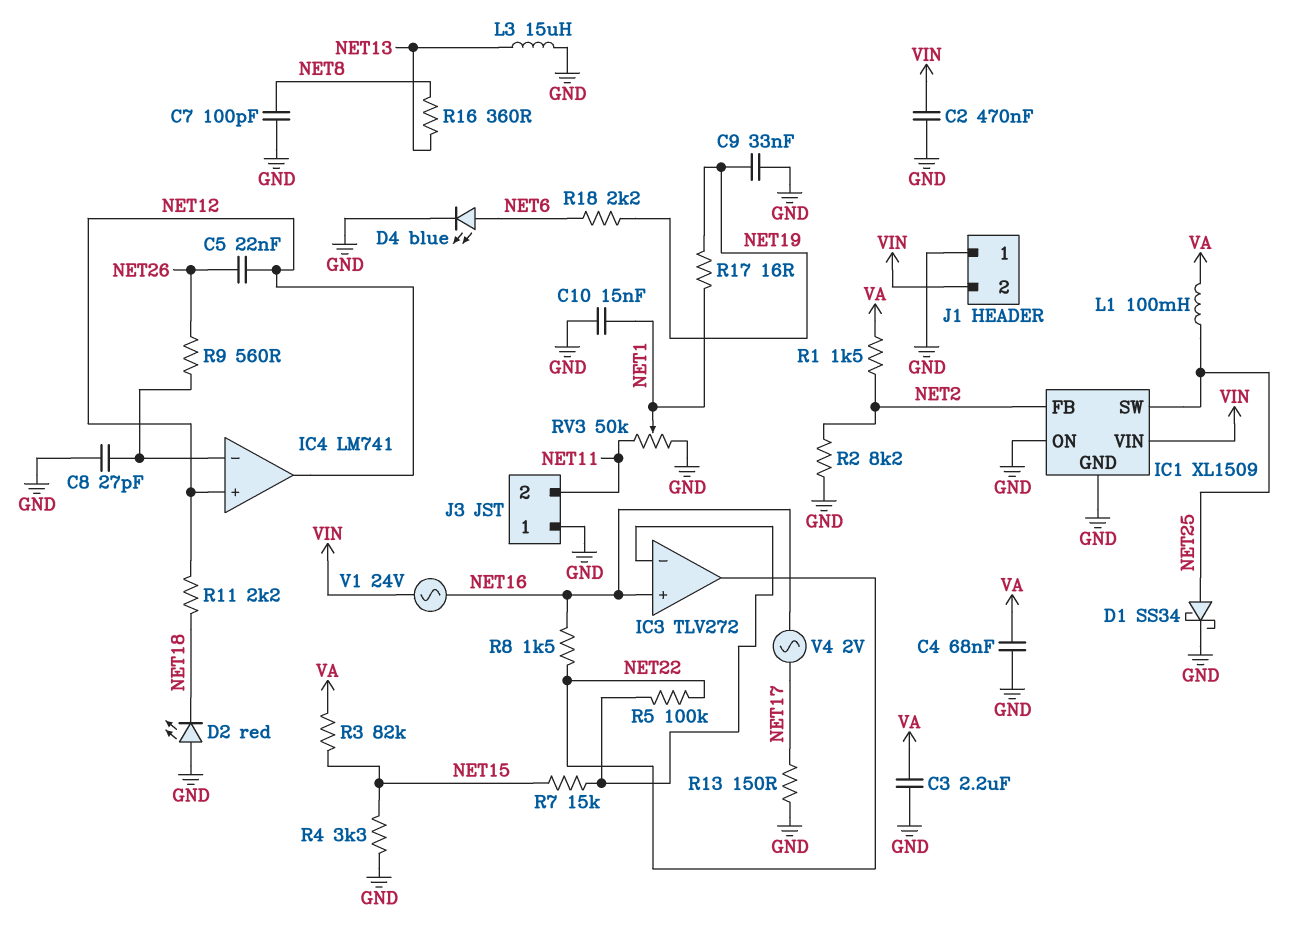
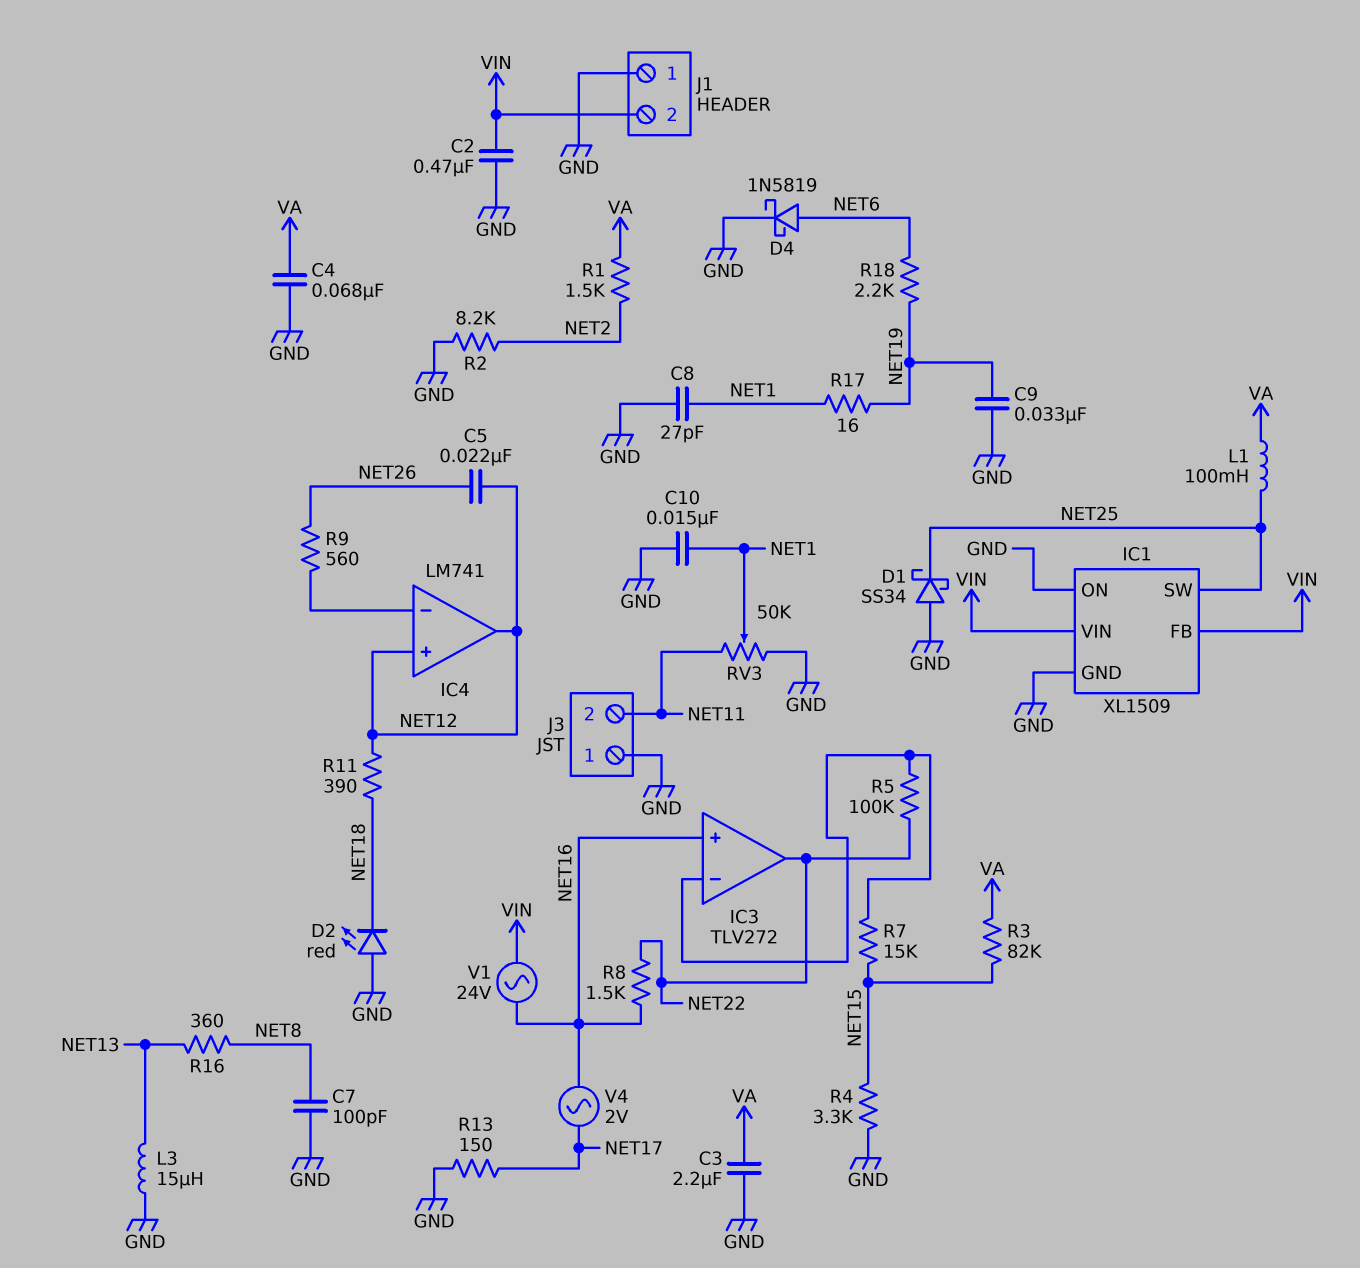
C8: 27pF (GND, IC4/in-) -> 27pF (GND, NET1)
D1: schottky SS34 (A NET25, K GND) -> schottky SS34 (A GND, K NET25)
D4: LED blue (A NET6, K GND) -> schottky 1N5819 (A NET6, K GND)
IC1 pin FB: NET2 -> VIN
R11: 2.2k (NET12, NET18) -> 390 (NET12, NET18)

